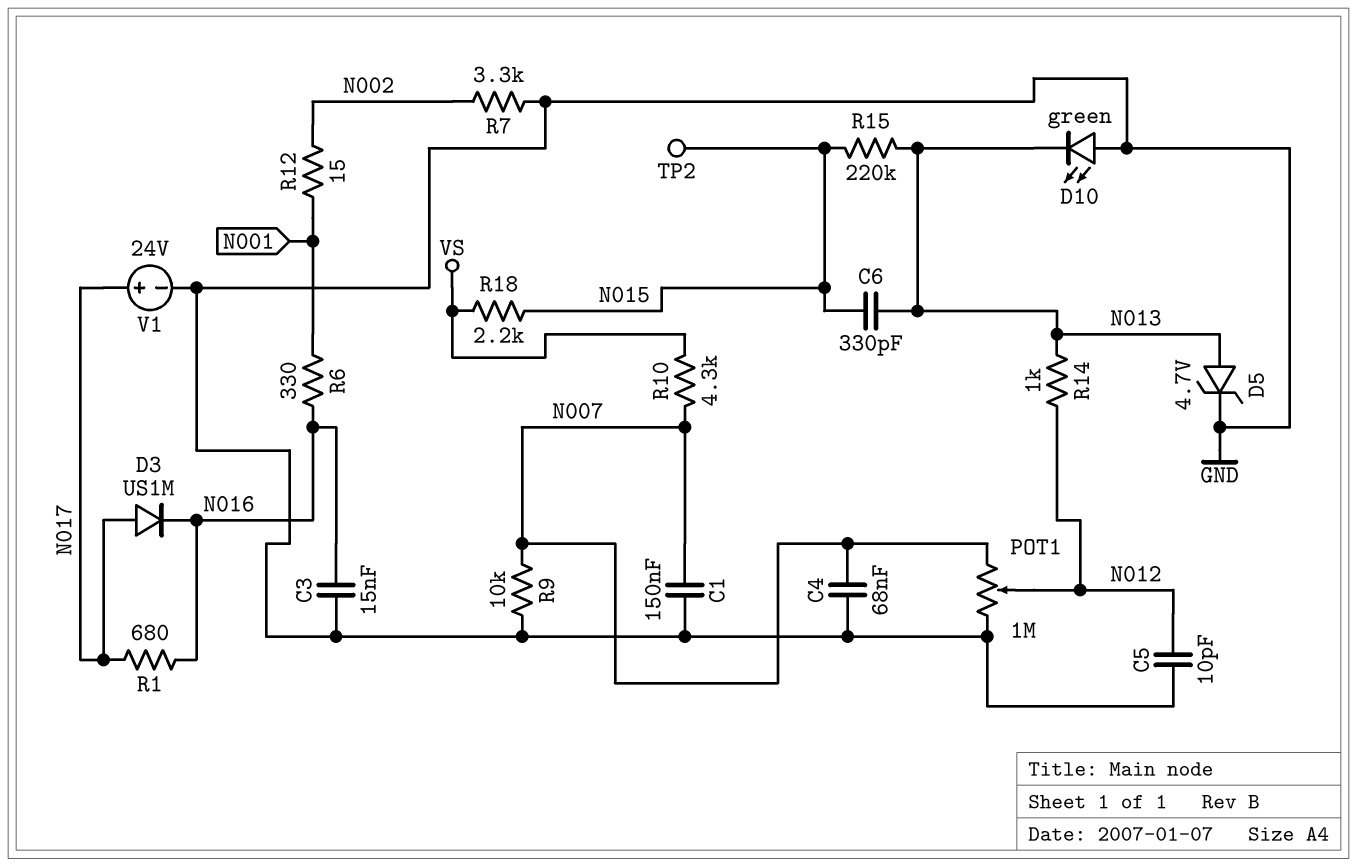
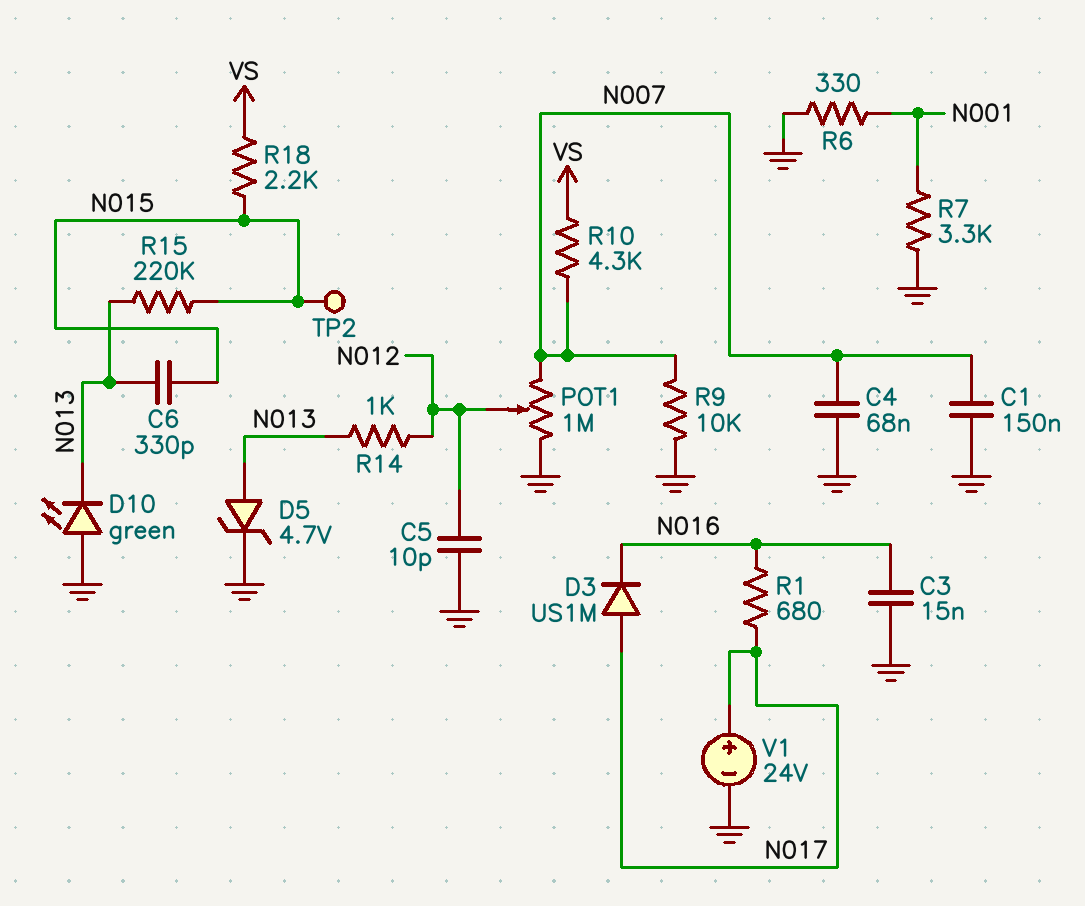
R6: 330 (N001, N016) -> 330 (GND, N001)
R7: 3.3k (GND, N002) -> 3.3k (GND, N001)
R12: 15 (N001, N002) -> none

